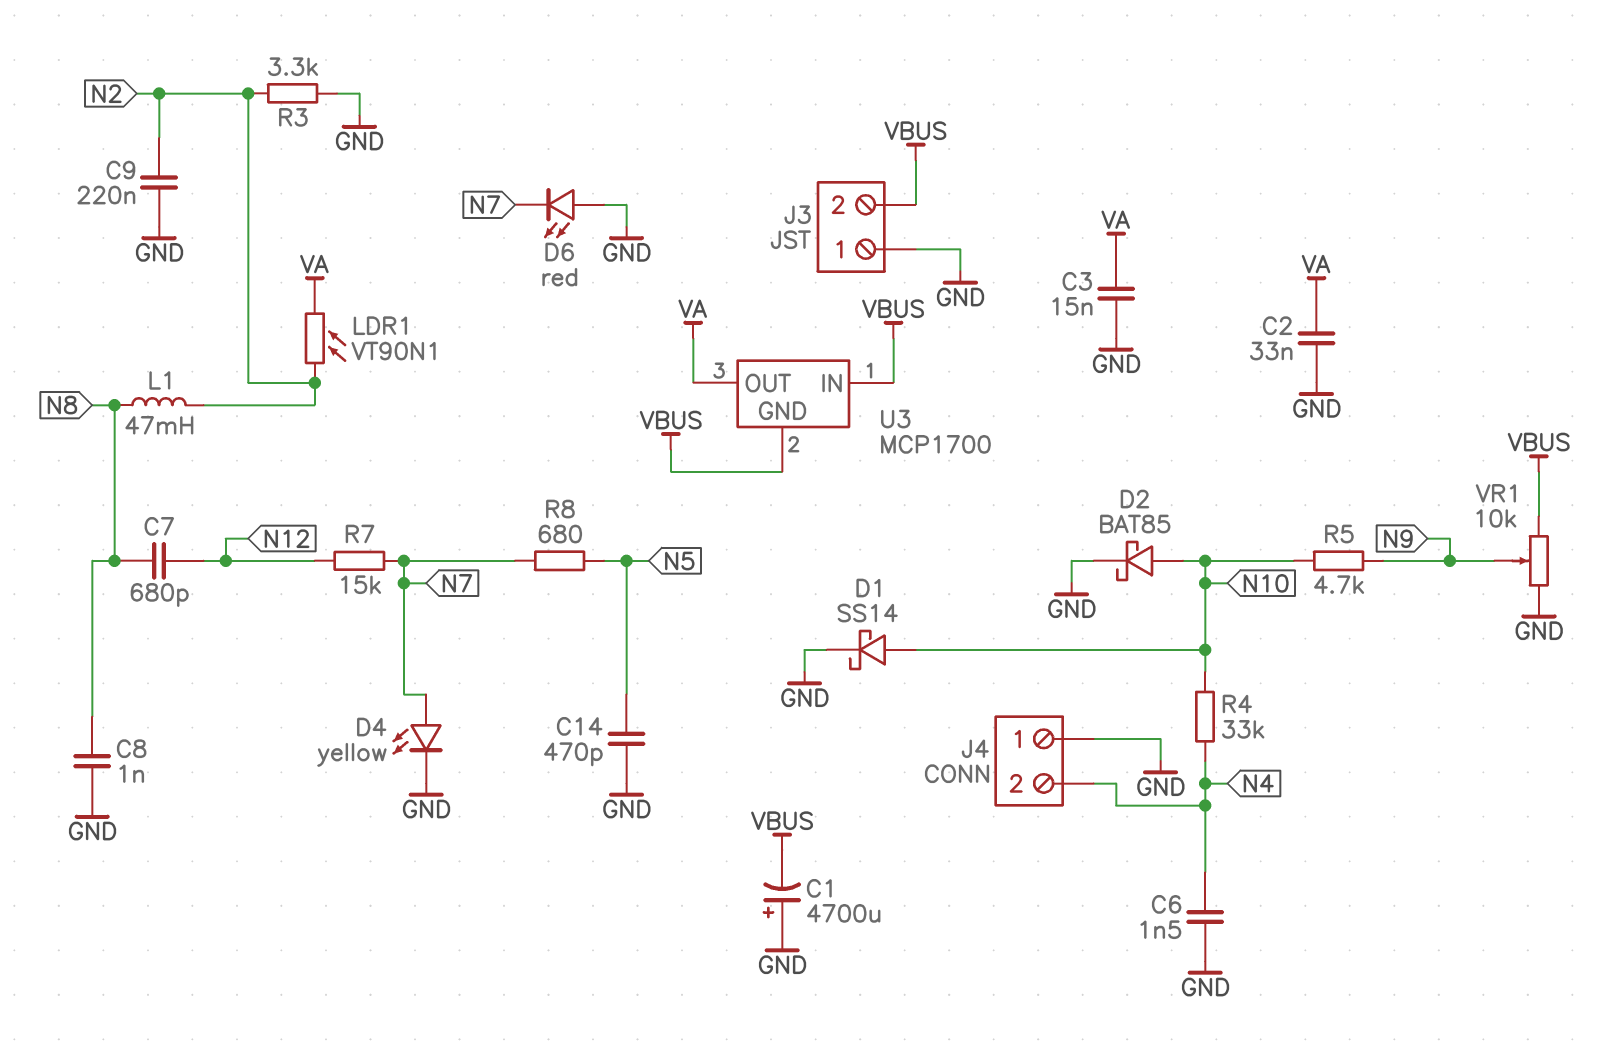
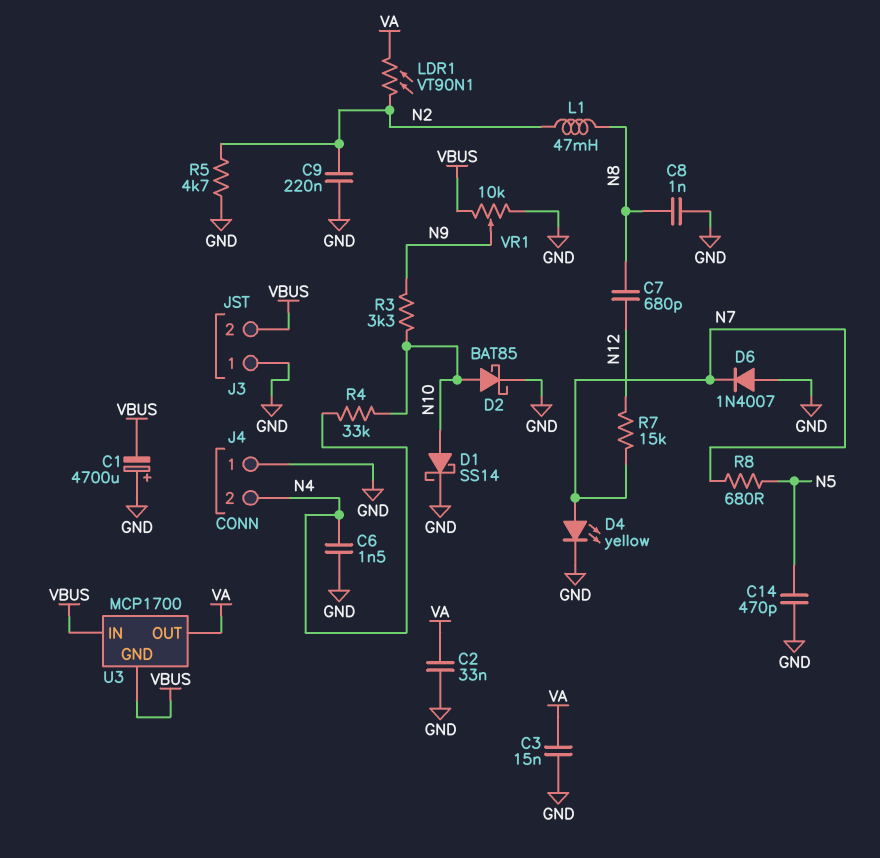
D6: LED red (A GND, K N7) -> diode 1N4007 (A GND, K N7)
R3: 3.3k (GND, N2) -> 3.3k (N9, N10)
R5: 4.7k (N9, N10) -> 4.7k (GND, N2)

